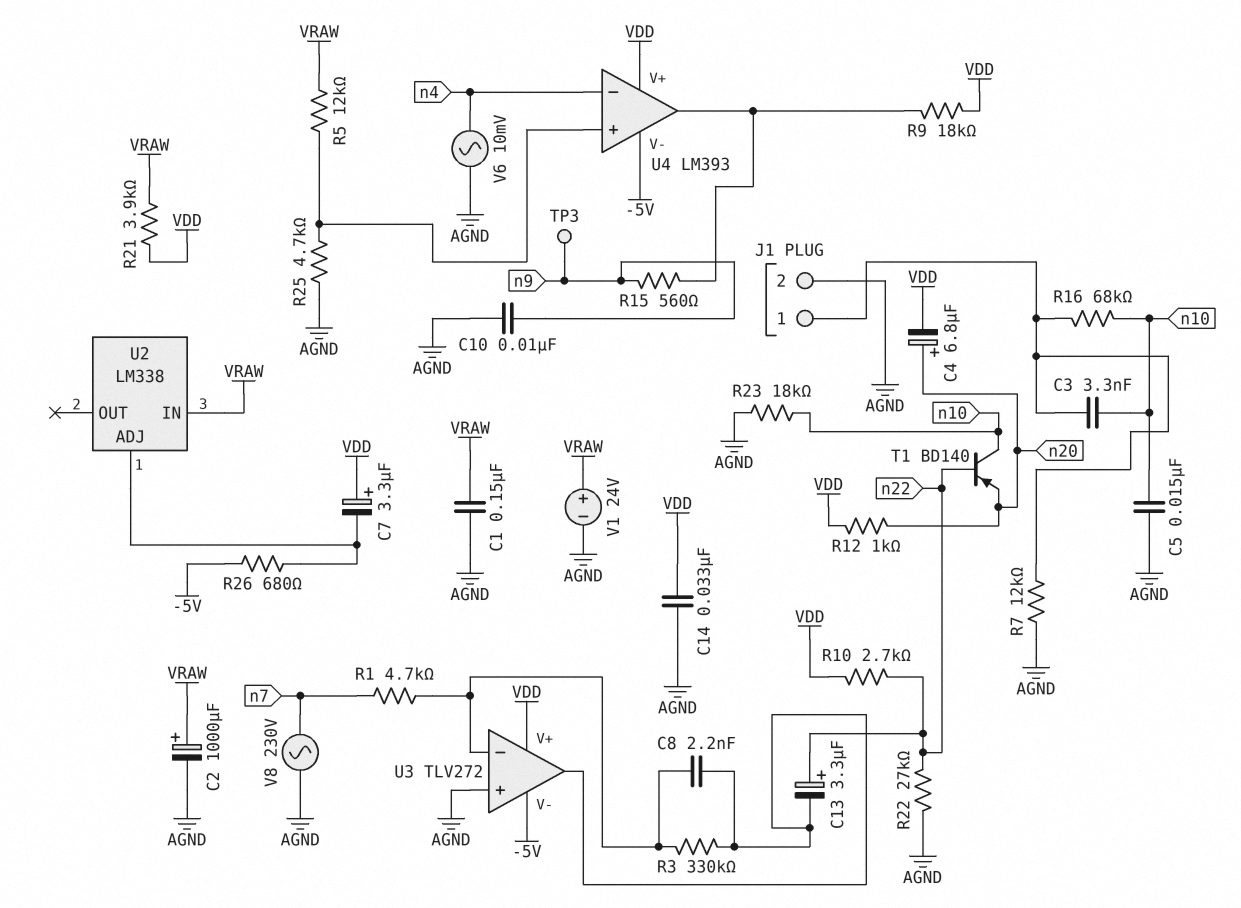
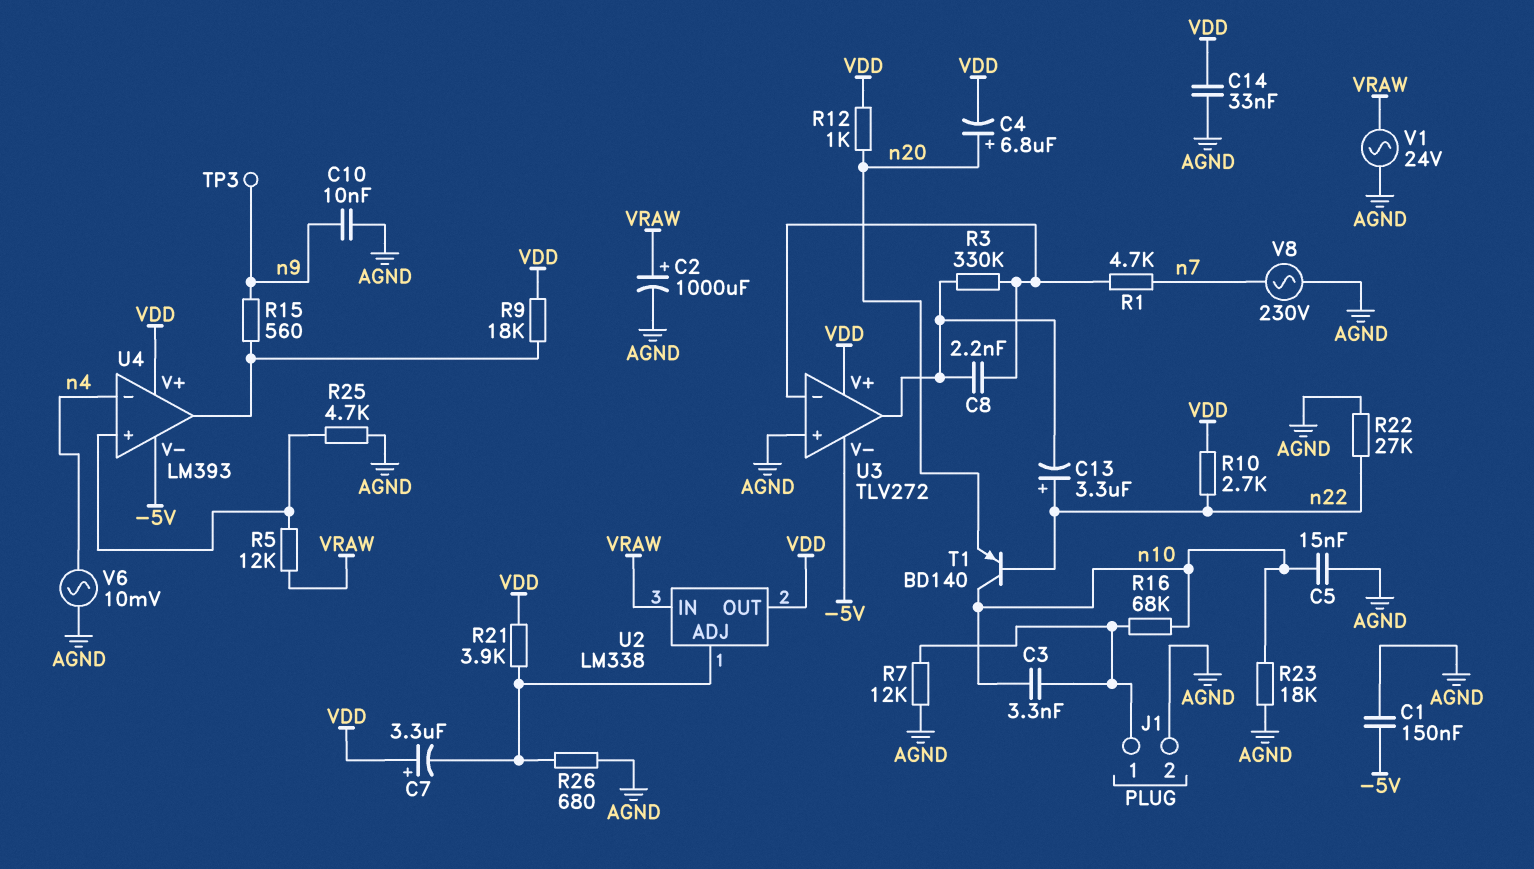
C1: 150nF (AGND, VRAW) -> 150nF (-5V, AGND)
R21: 3.9k (VDD, VRAW) -> 3.9k (U2/ADJ, VDD)
R26: 680 (-5V, U2/ADJ) -> 680 (AGND, U2/ADJ)
U2 pin OUT: none -> VDD
V1: 24V (plus VRAW, minus AGND) -> AC 24V (AGND, VRAW)

